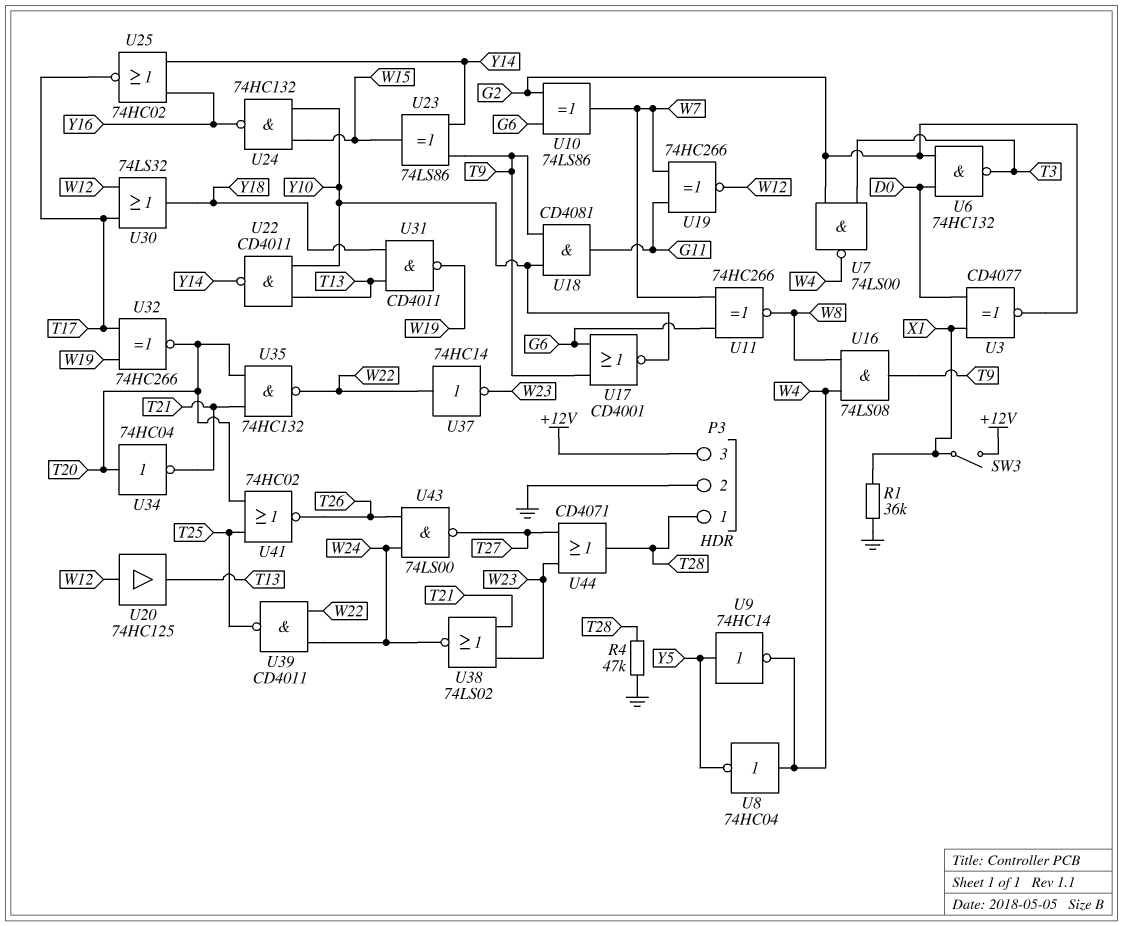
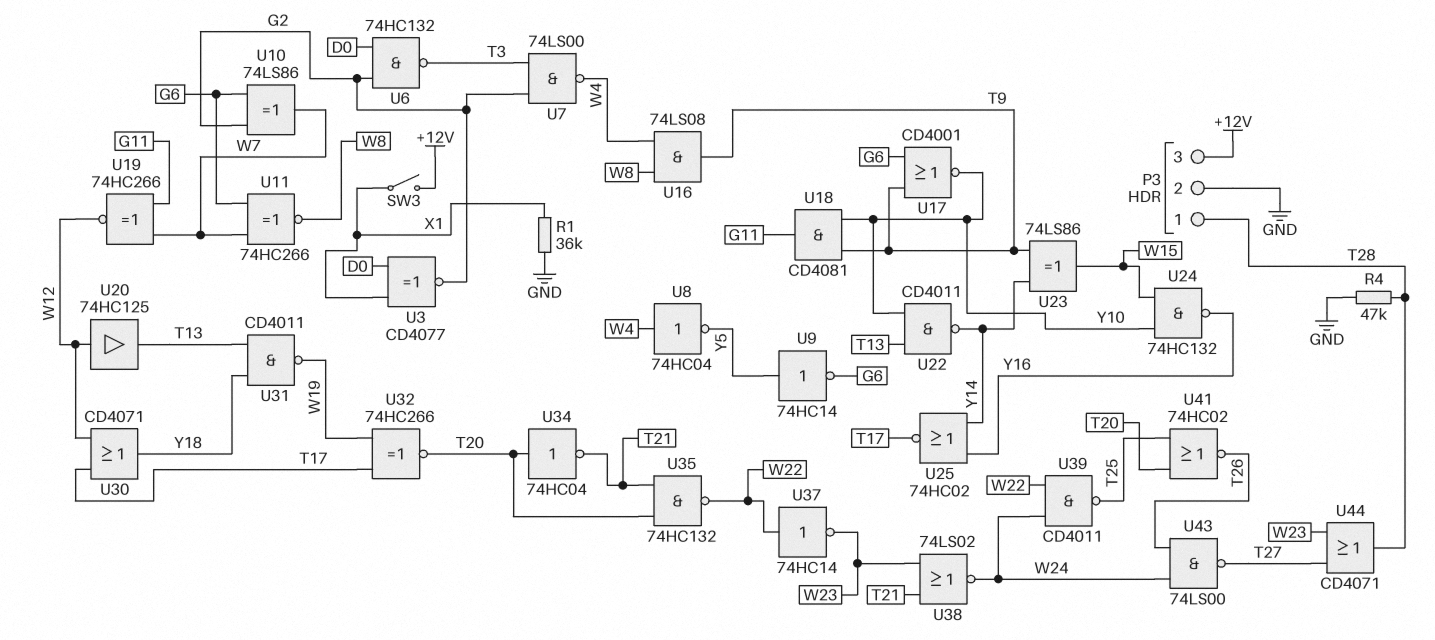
U9: NOT 74HC14 (in Y5, out W4) -> NOT 74HC14 (in Y5, out G6)
U30: OR 74LS32 (in T17, in W12, out Y18) -> OR CD4071 (in T17, in W12, out Y18)

